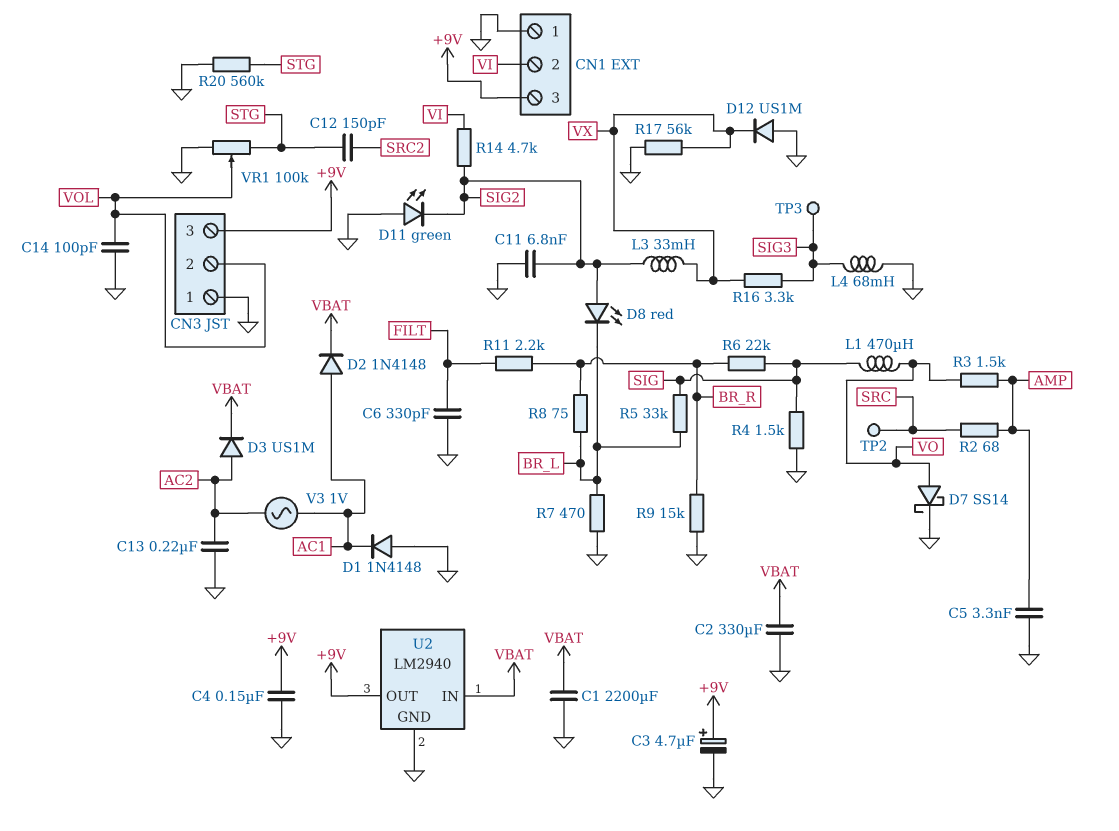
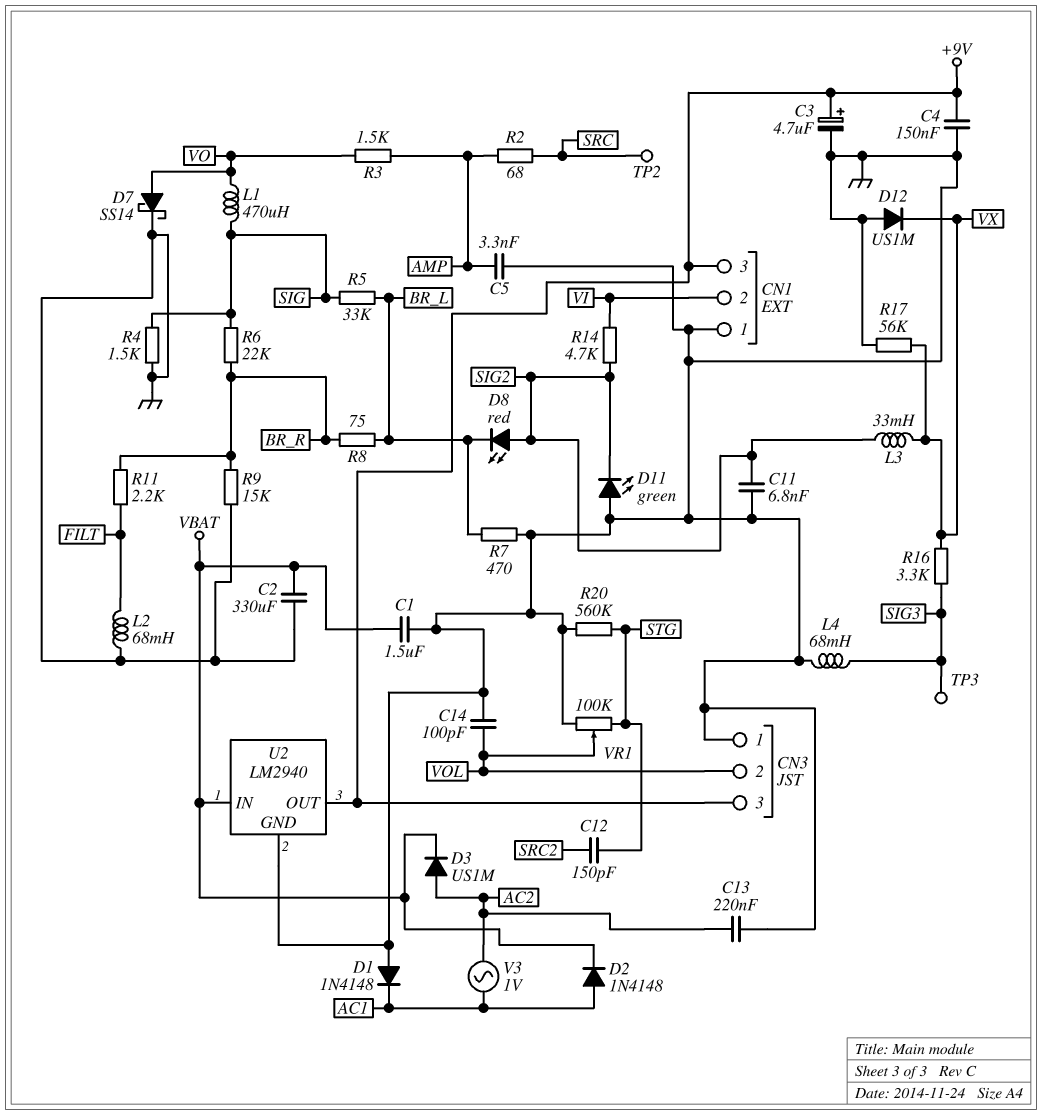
C1: 2200uF (GND, VBAT) -> 1.5uF (GND, VBAT)
C6: 330pF (FILT, GND) -> none
L2: none -> 68mH (FILT, GND)

